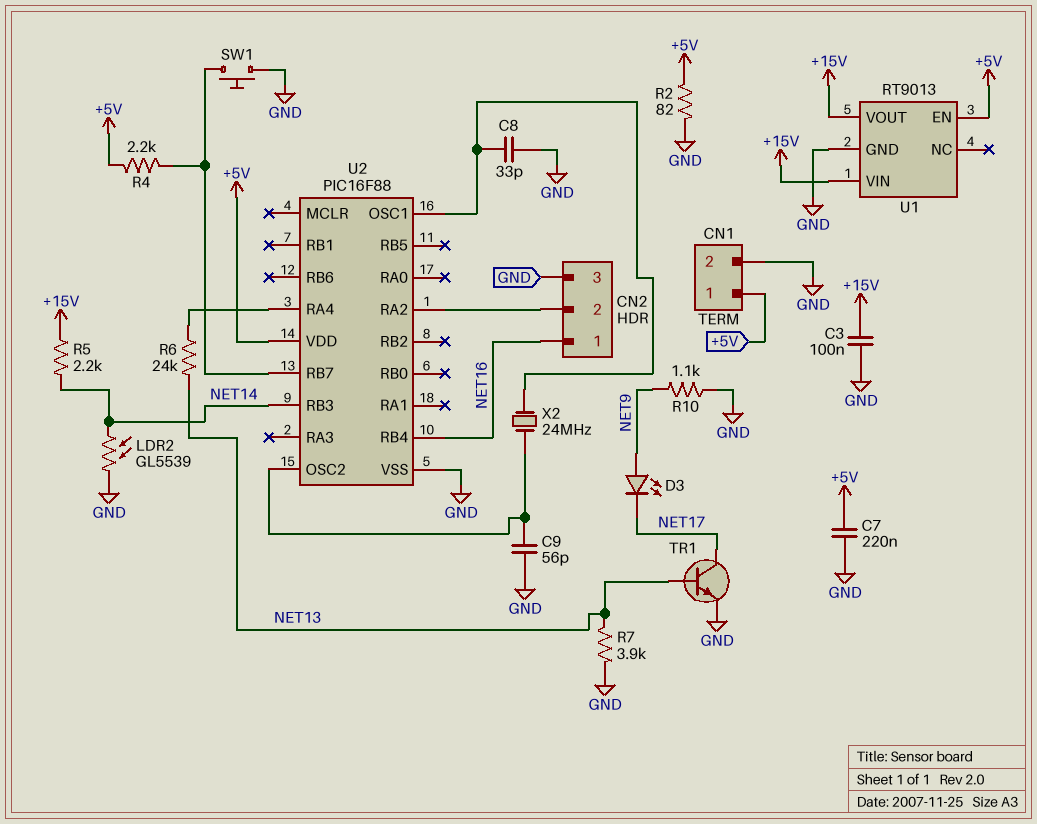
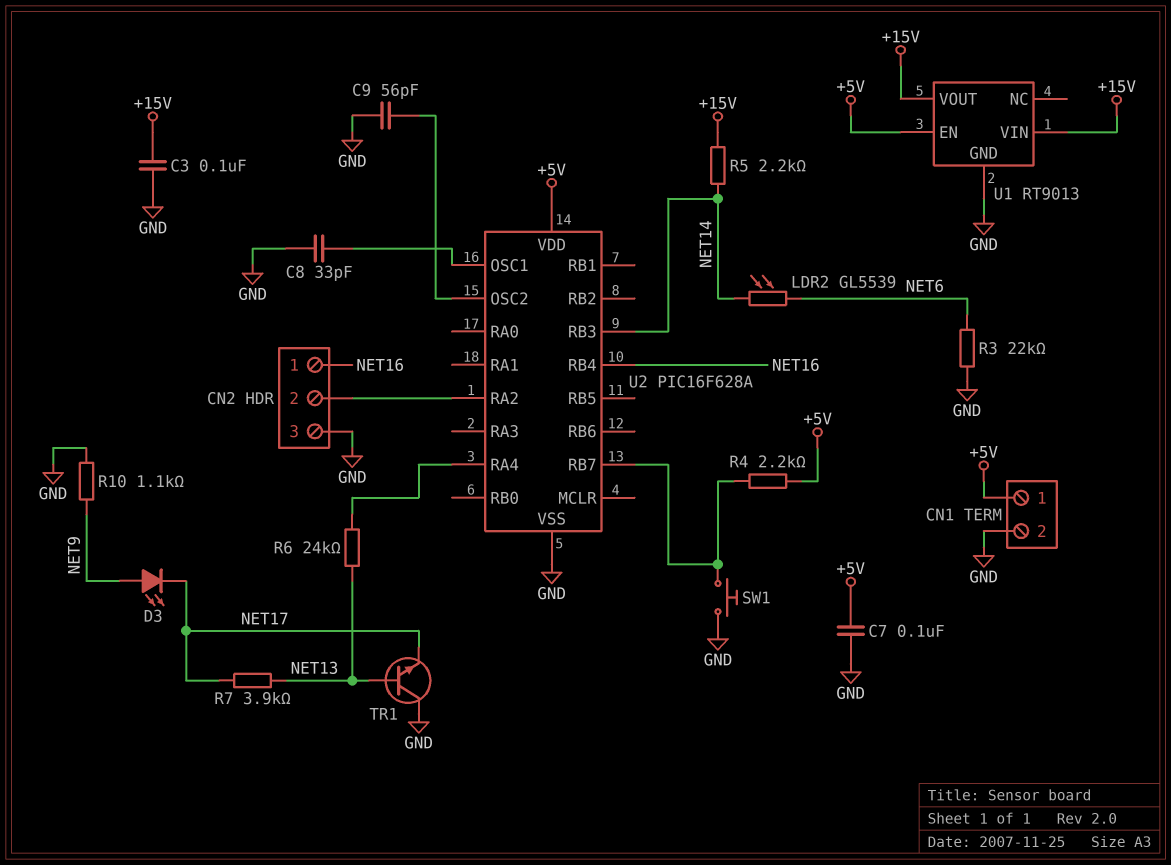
C7: 220nF (+5V, GND) -> 100nF (+5V, GND)
LDR2: GL5539 (GND, NET14) -> GL5539 (NET6, NET14)
R2: 82 (+5V, GND) -> none
R3: none -> 22k (GND, NET6)
R7: 3.9k (GND, NET13) -> 3.9k (NET13, NET17)
TR1: NPN (B NET13, C NET17, E GND) -> NPN (B NET13, C GND, E NET17)
U2: PIC16F88 -> PIC16F628A
X2: 24MHz (U2/OSC1, U2/OSC2) -> none

